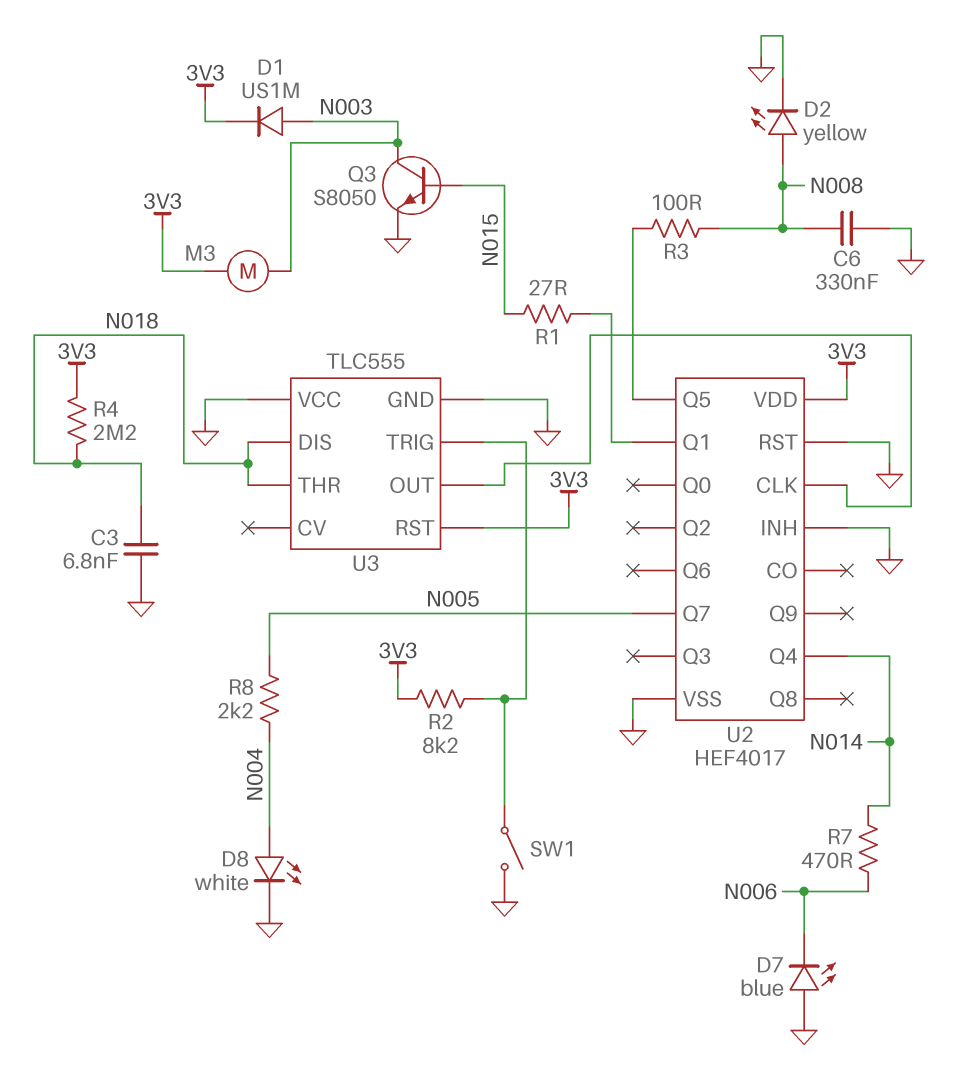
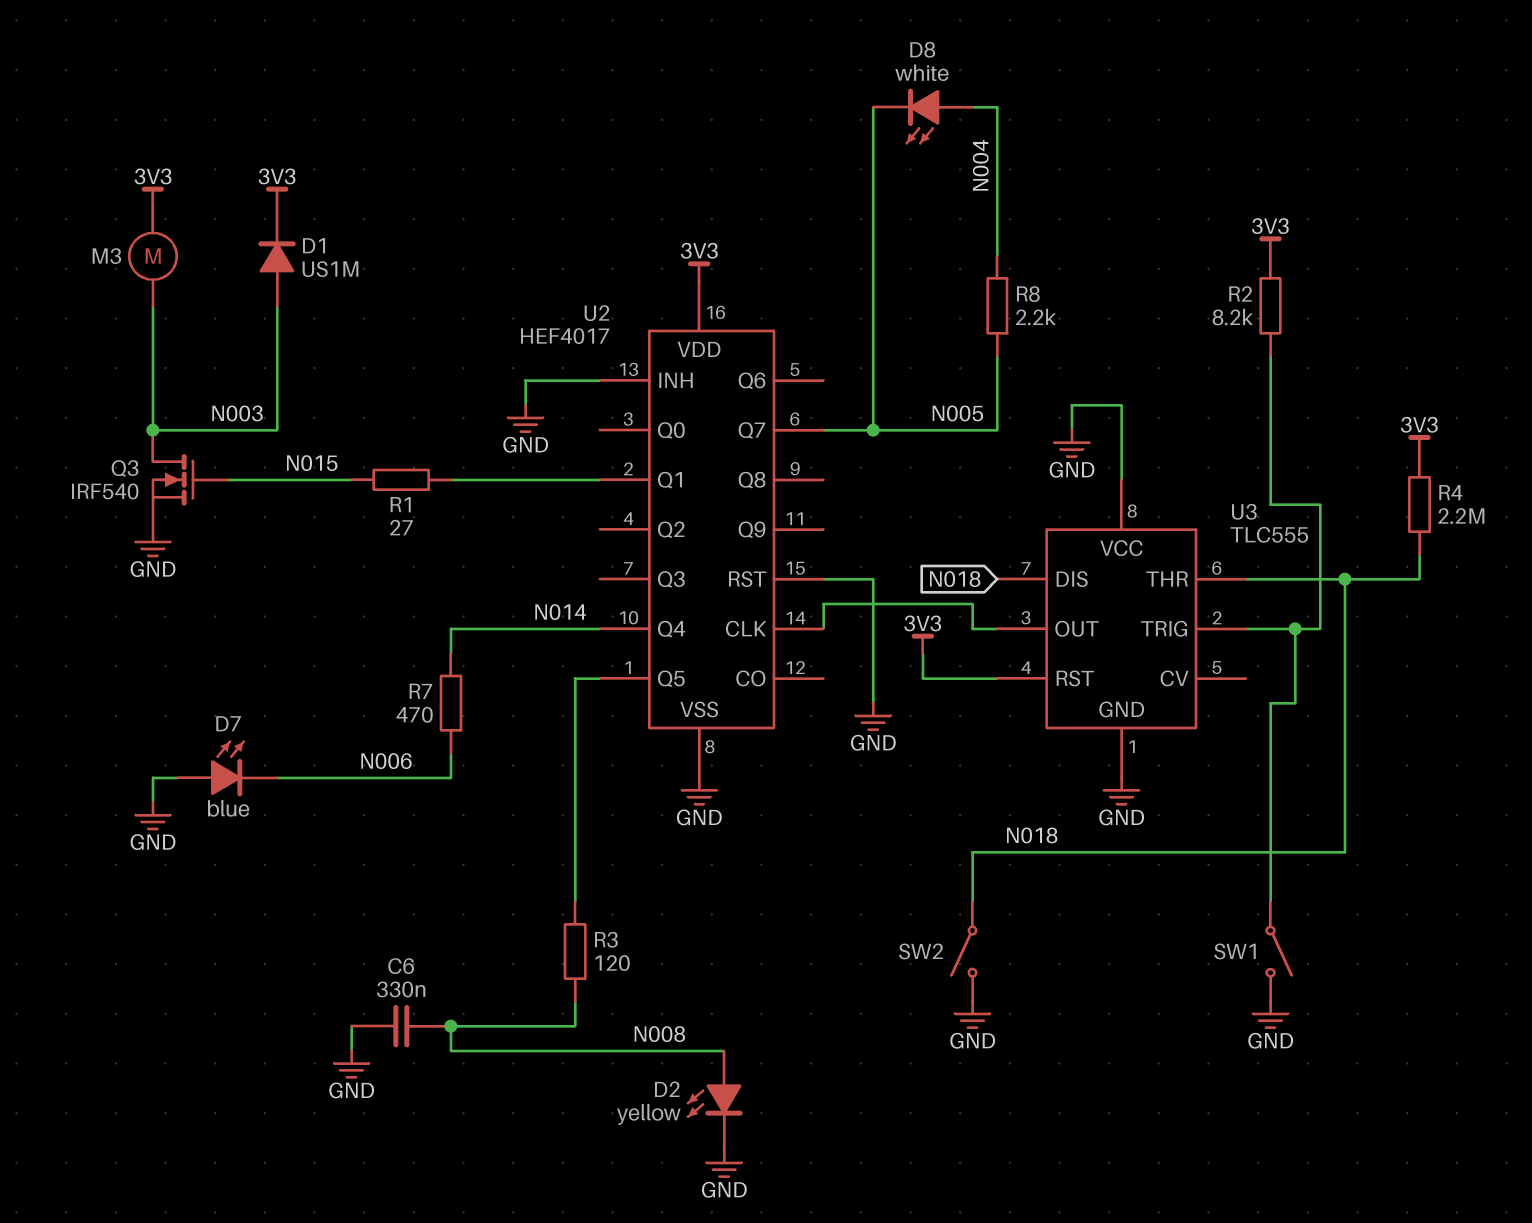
C3: 6.8nF (GND, N018) -> none
D8: LED white (A N004, K GND) -> LED white (A N004, K N005)
Q3: NPN S8050 (B N015, C N003, E GND) -> NMOS IRF540 (G N015, D N003, S GND)
R3: 100 (N008, U2/Q5) -> 120 (N008, U2/Q5)
SW2: none -> switch (GND, N018)

